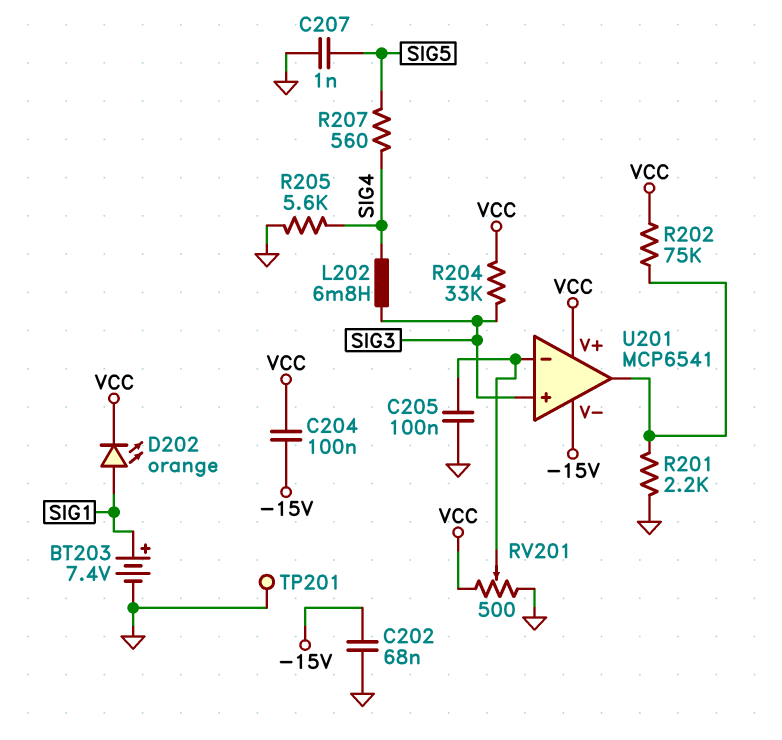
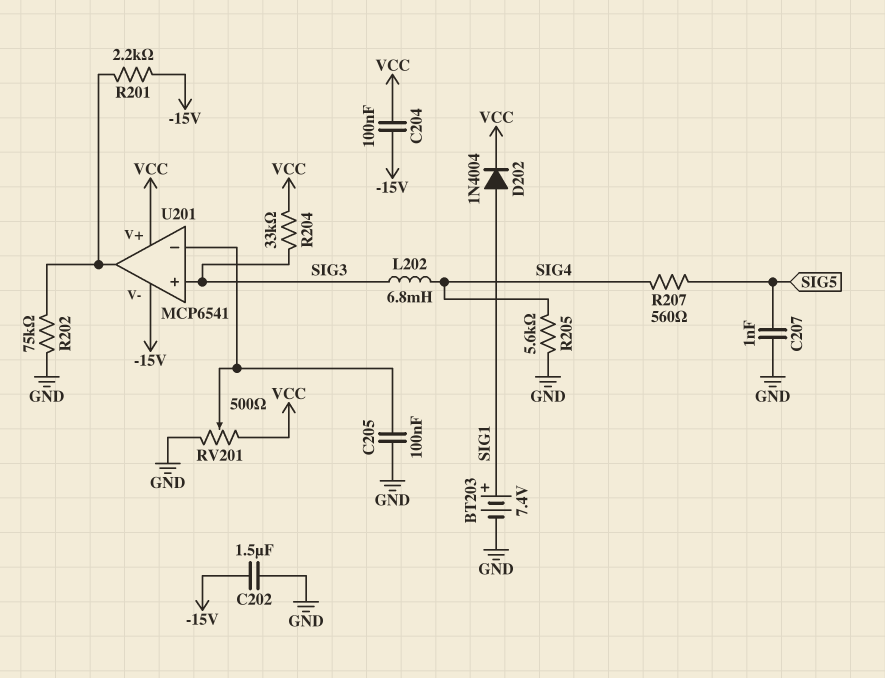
C202: 68nF (-15V, GND) -> 1.5uF (-15V, GND)
D202: LED orange (A SIG1, K VCC) -> diode 1N4004 (A SIG1, K VCC)
R201: 2.2k (GND, U201/out) -> 2.2k (-15V, U201/out)
R202: 75k (U201/out, VCC) -> 75k (GND, U201/out)
TP201: test point (GND) -> none

